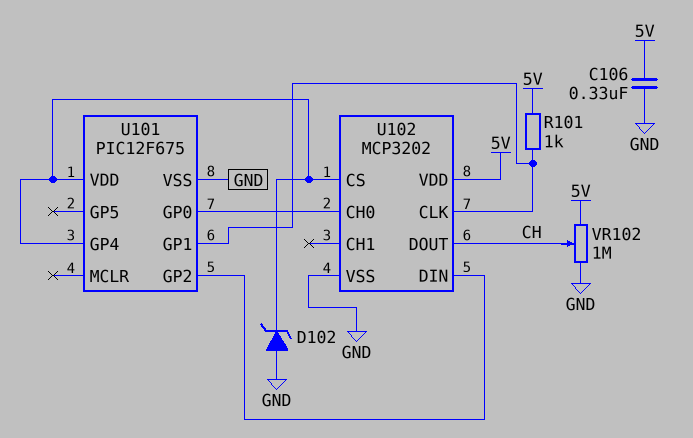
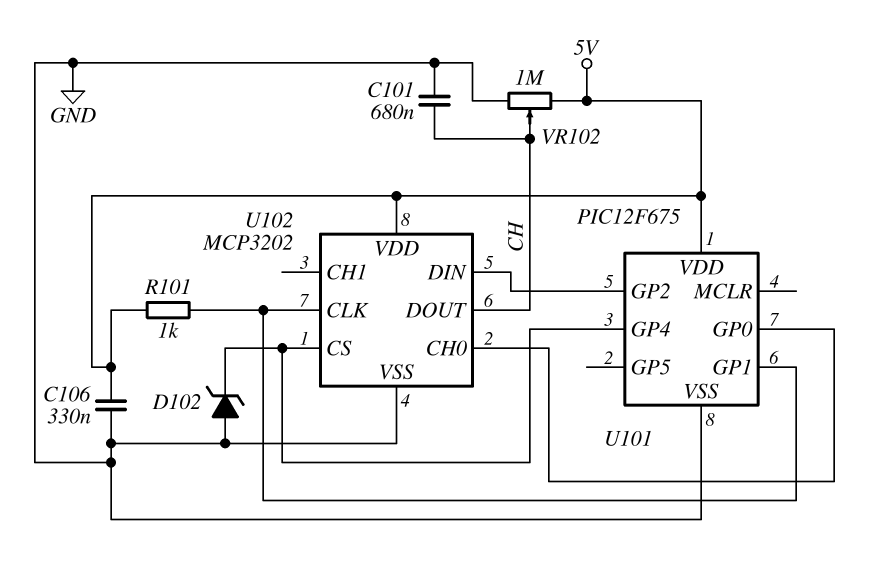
C101: none -> 680nF (CH, GND)
U101 pin VDD: U101/GP4 -> 5V

